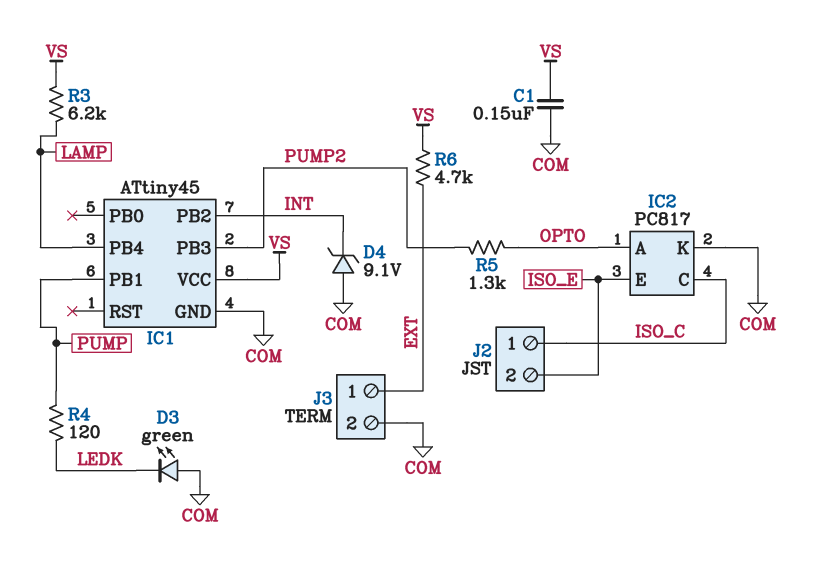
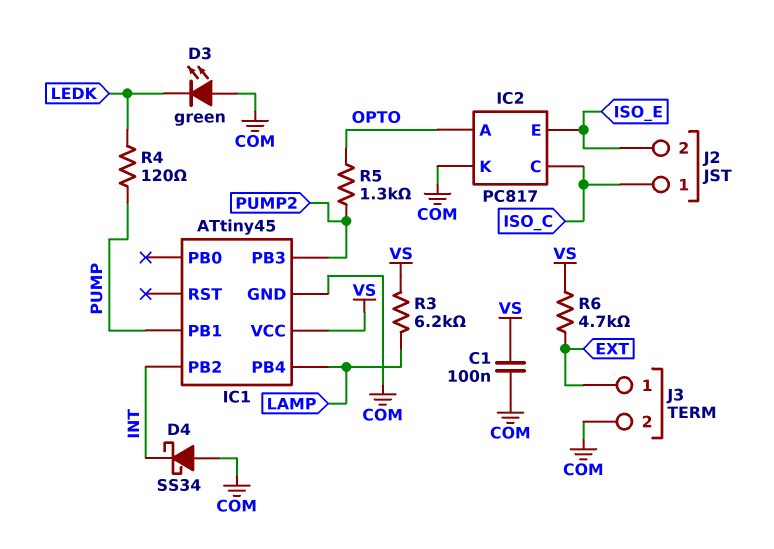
C1: 150nF (COM, VS) -> 100nF (COM, VS)
D4: zener 9.1V (A COM, K INT) -> schottky SS34 (A COM, K INT)

